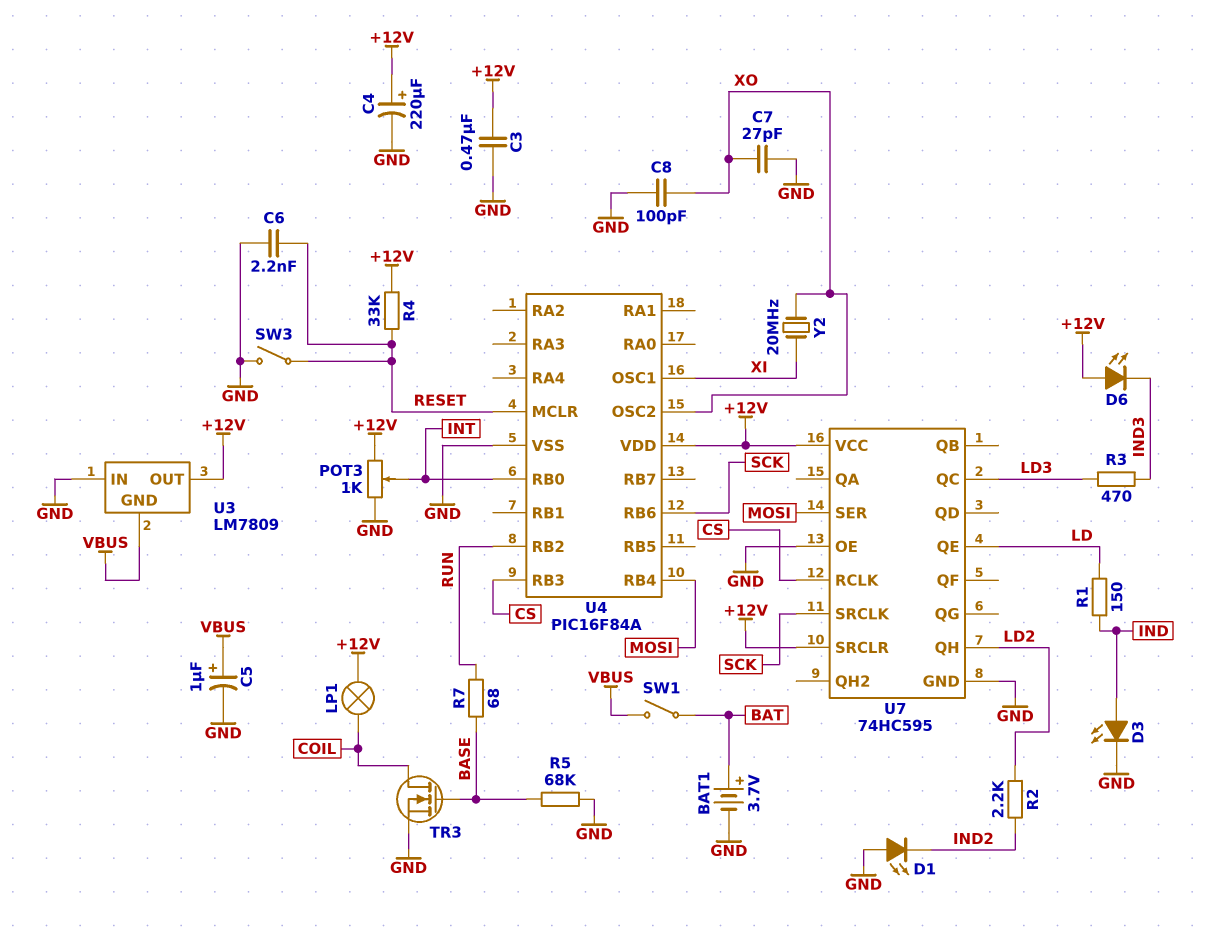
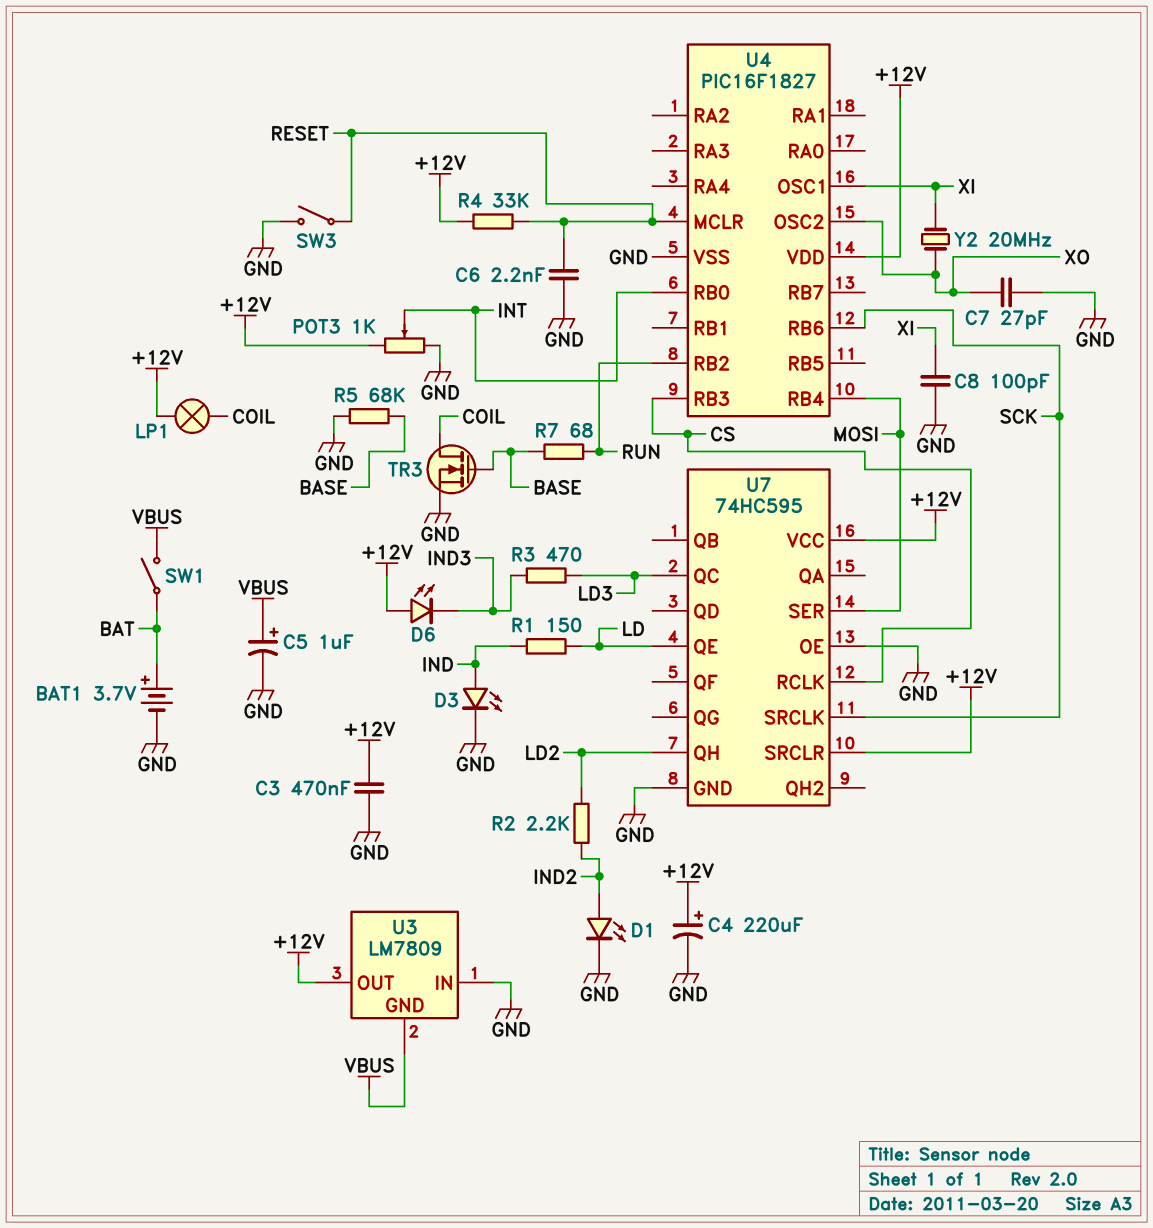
C8: 100pF (GND, XO) -> 100pF (GND, XI)
D1: LED (A GND, K IND2) -> LED (A IND2, K GND)
U4: PIC16F84A -> PIC16F1827

